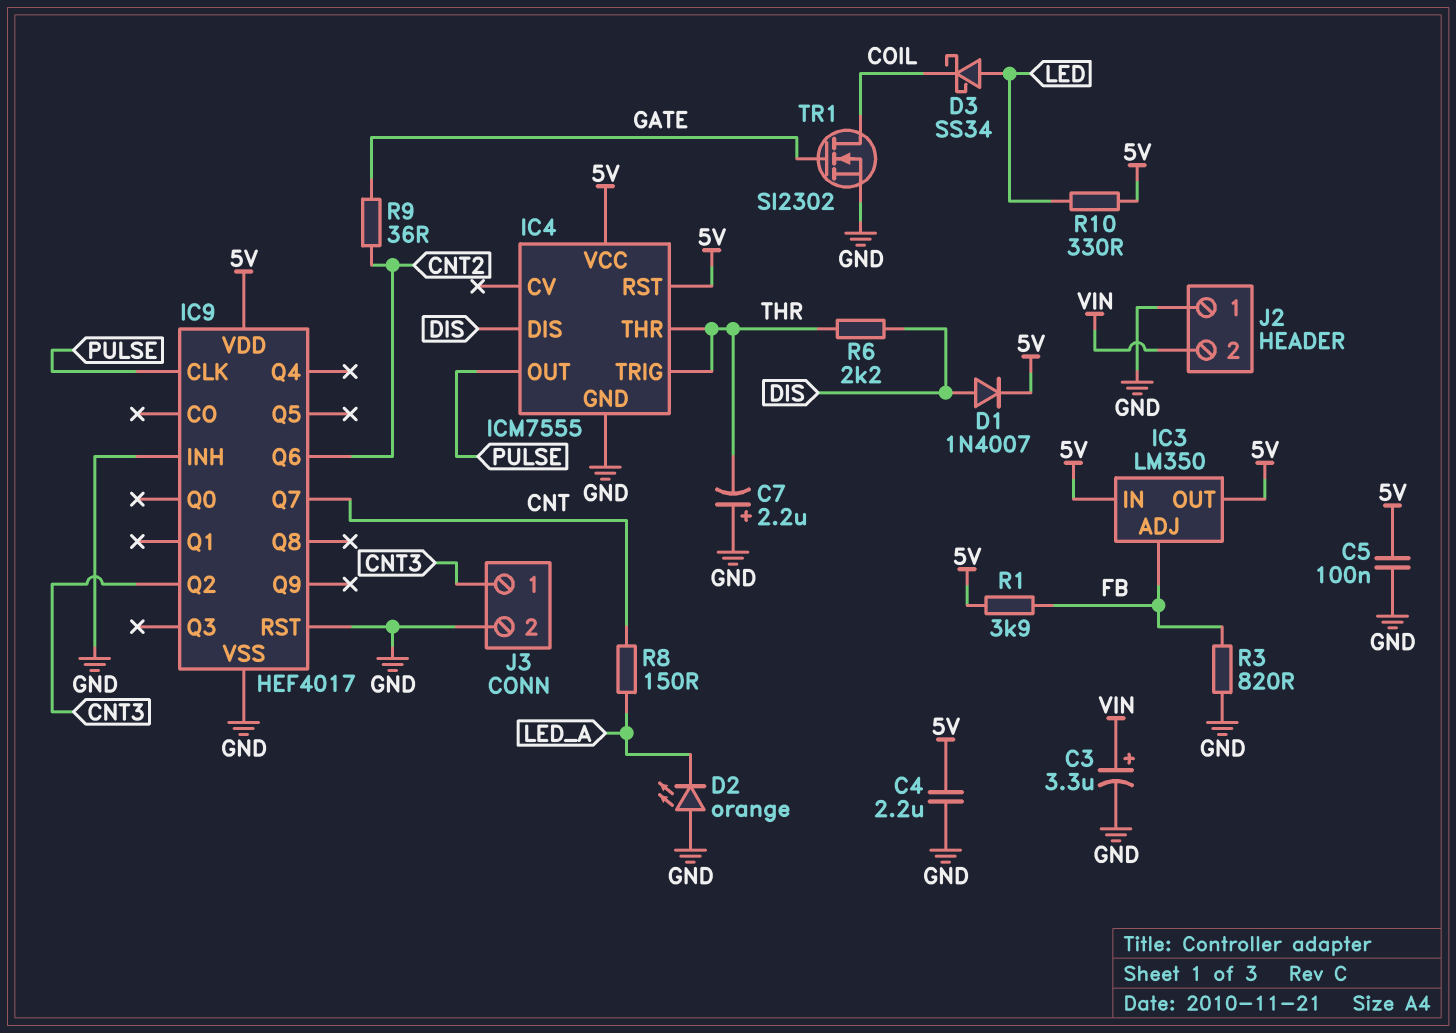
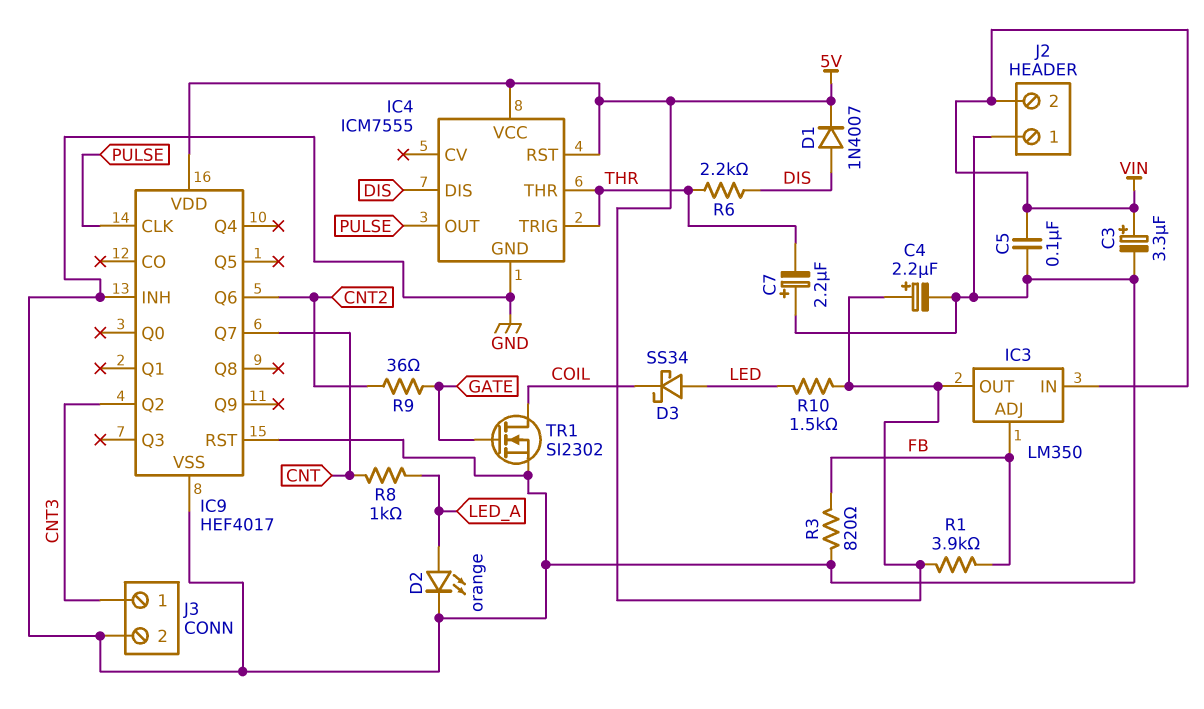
C4: 2.2uF (5V, GND) -> 2.2uF (plus 5V, minus GND)
C5: 100nF (5V, GND) -> 100nF (GND, VIN)
D2: LED orange (A GND, K LED_A) -> LED orange (A LED_A, K GND)
IC3 pin IN: 5V -> VIN
R8: 150 (CNT, LED_A) -> 1k (CNT, LED_A)
R10: 330 (5V, LED) -> 1.5k (5V, LED)

